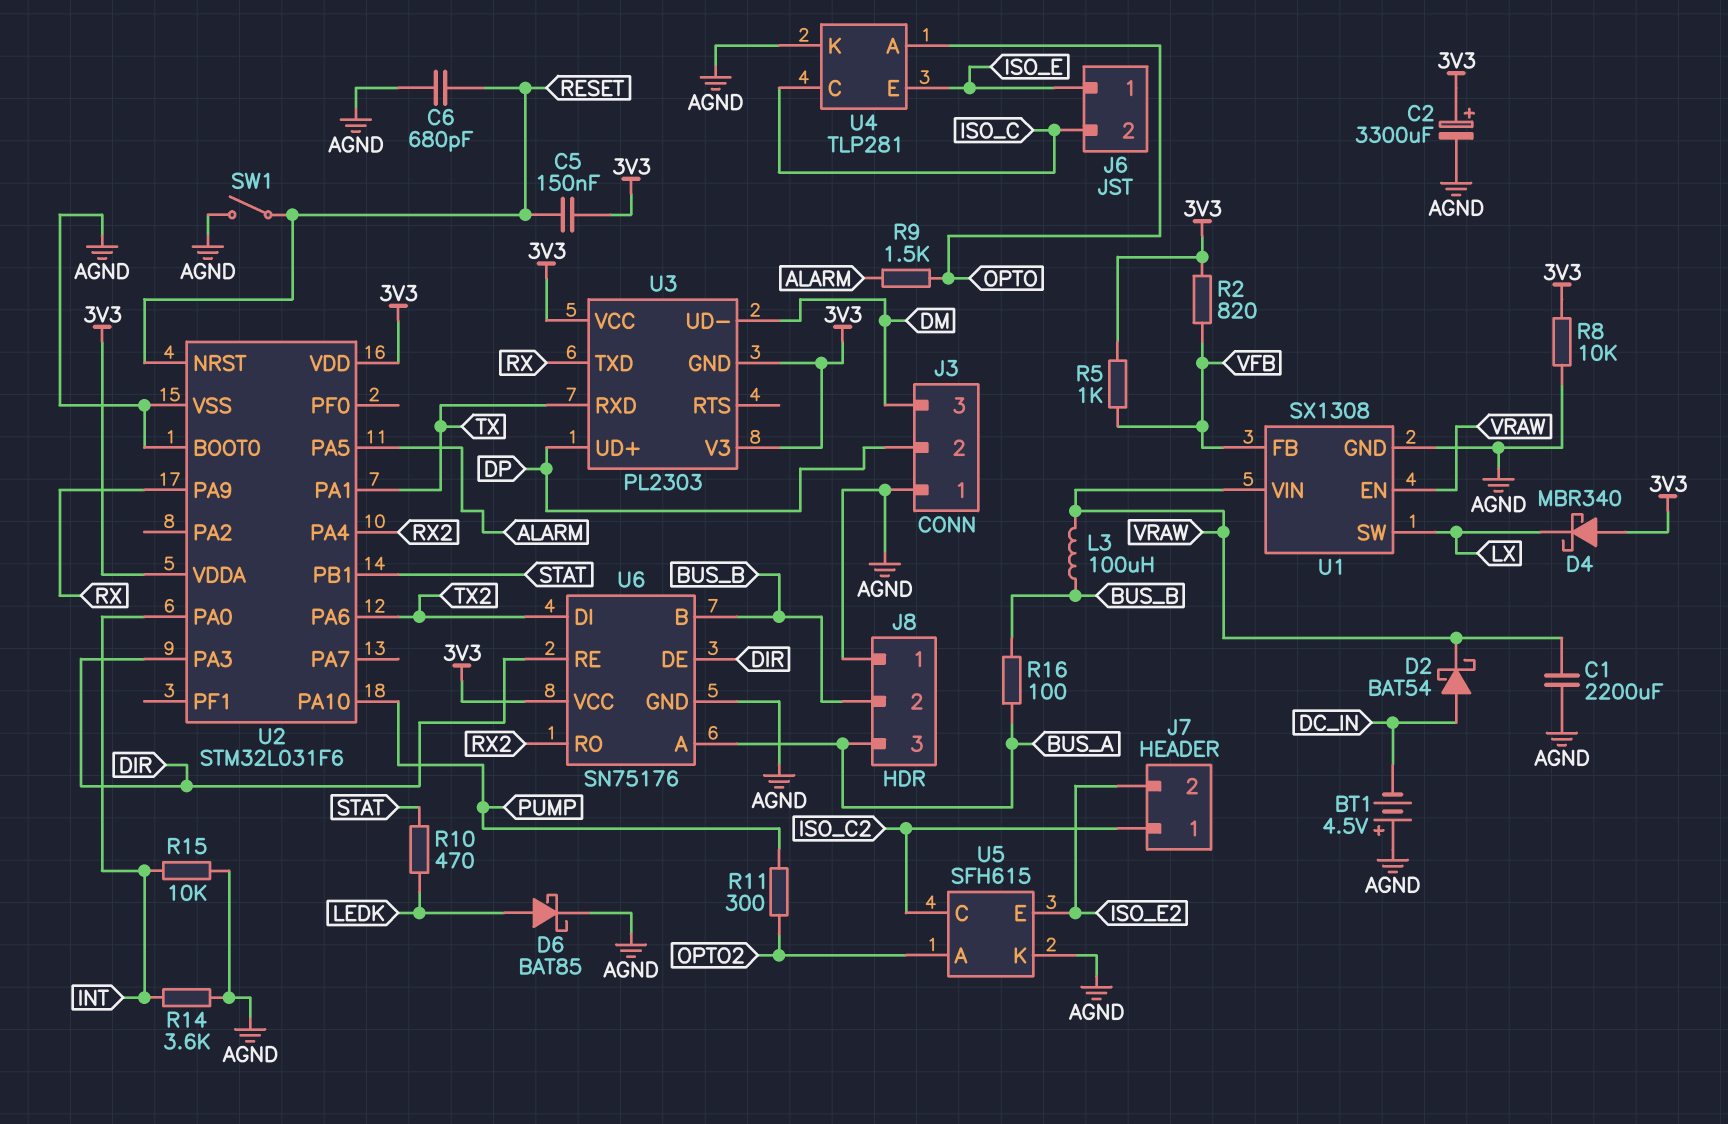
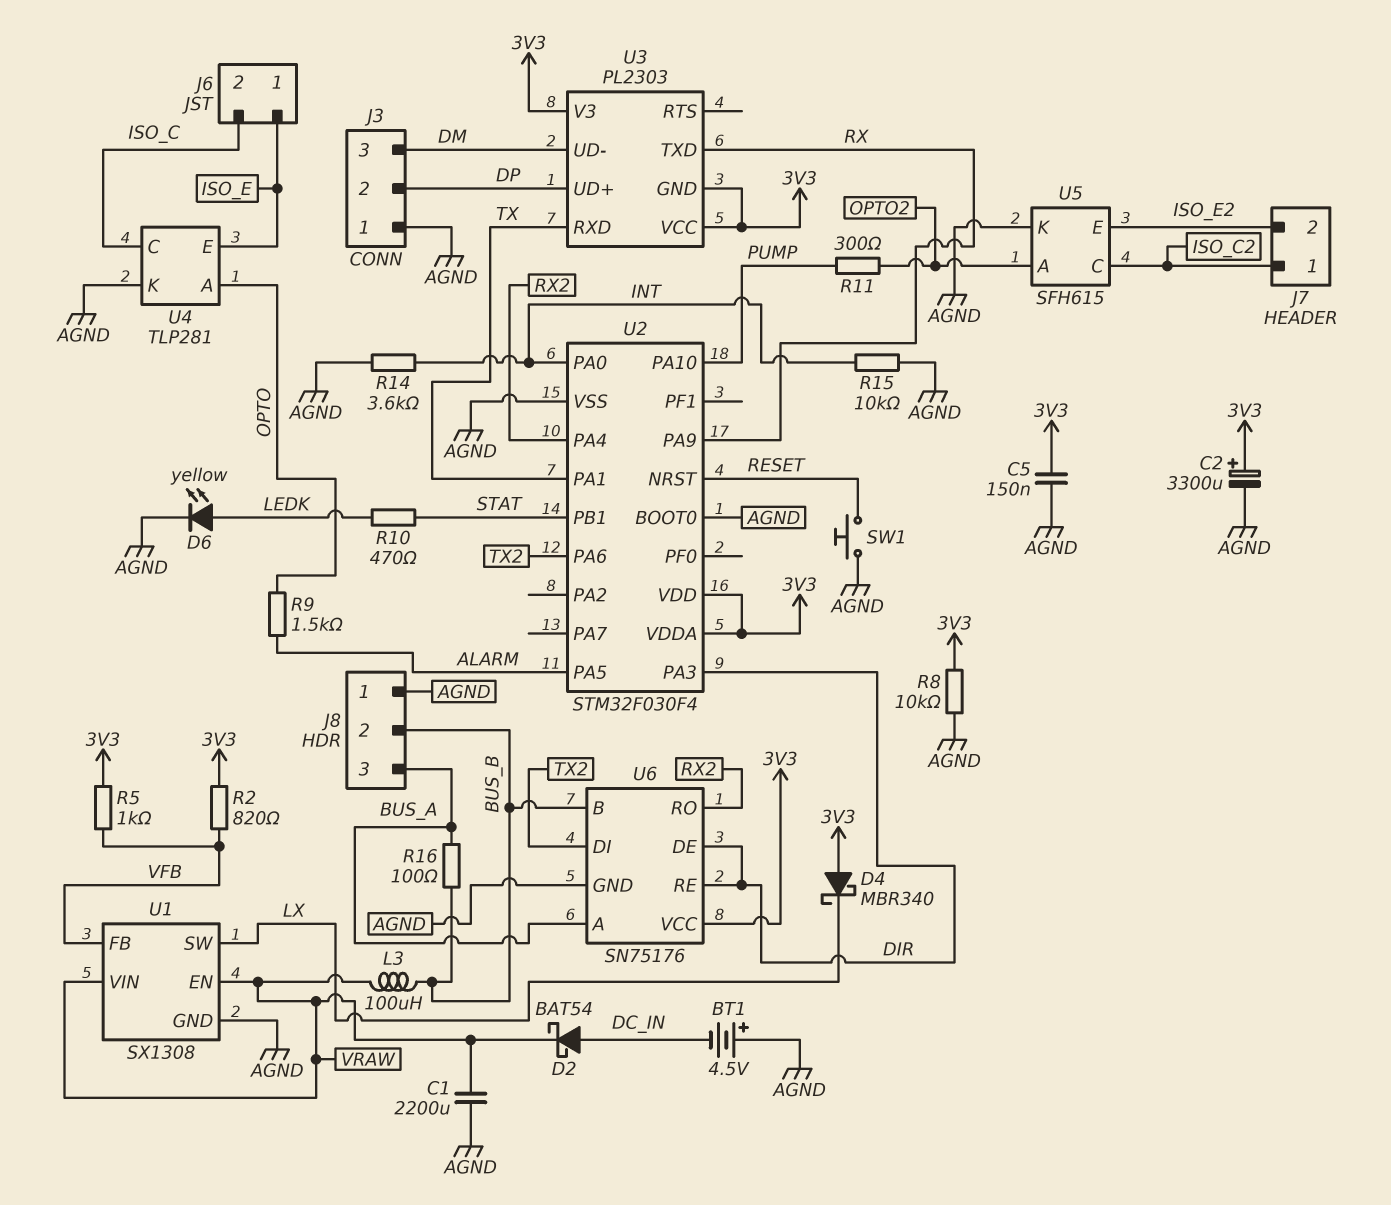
C5: 150nF (3V3, RESET) -> 150nF (3V3, AGND)
C6: 680pF (AGND, RESET) -> none
D6: schottky BAT85 (A LEDK, K AGND) -> LED yellow (A LEDK, K AGND)
SW1: switch (AGND, RESET) -> button (AGND, RESET)
U2: STM32L031F6 -> STM32F030F4

